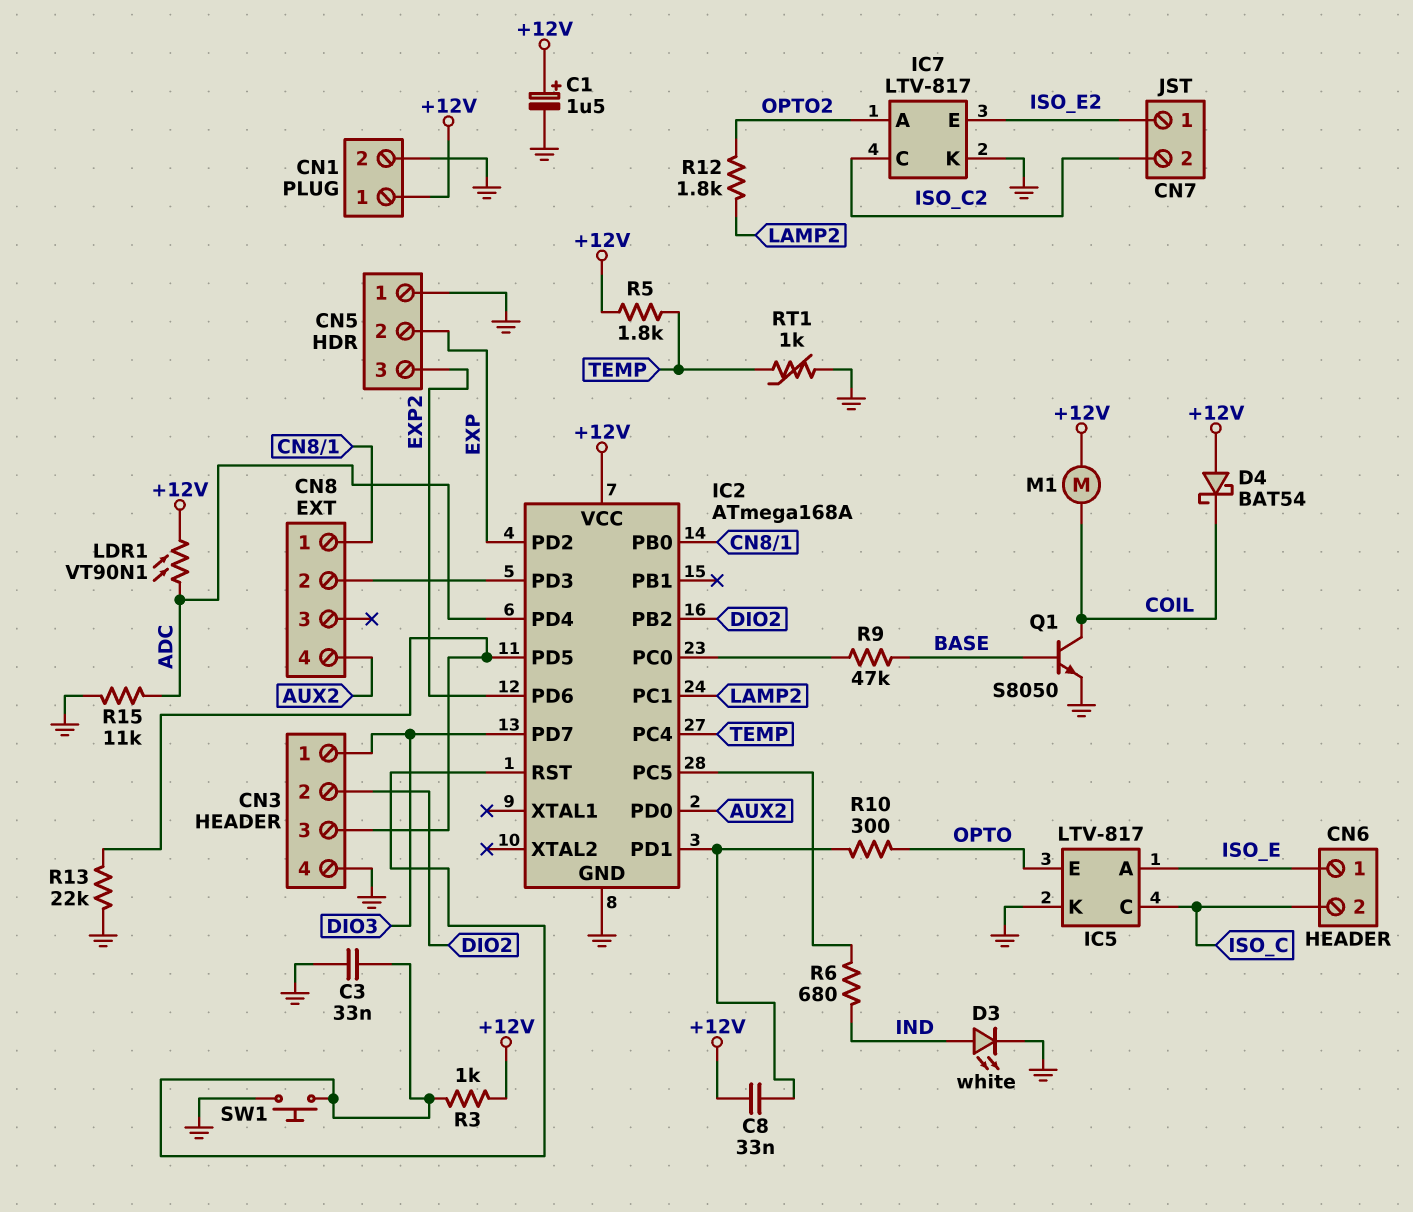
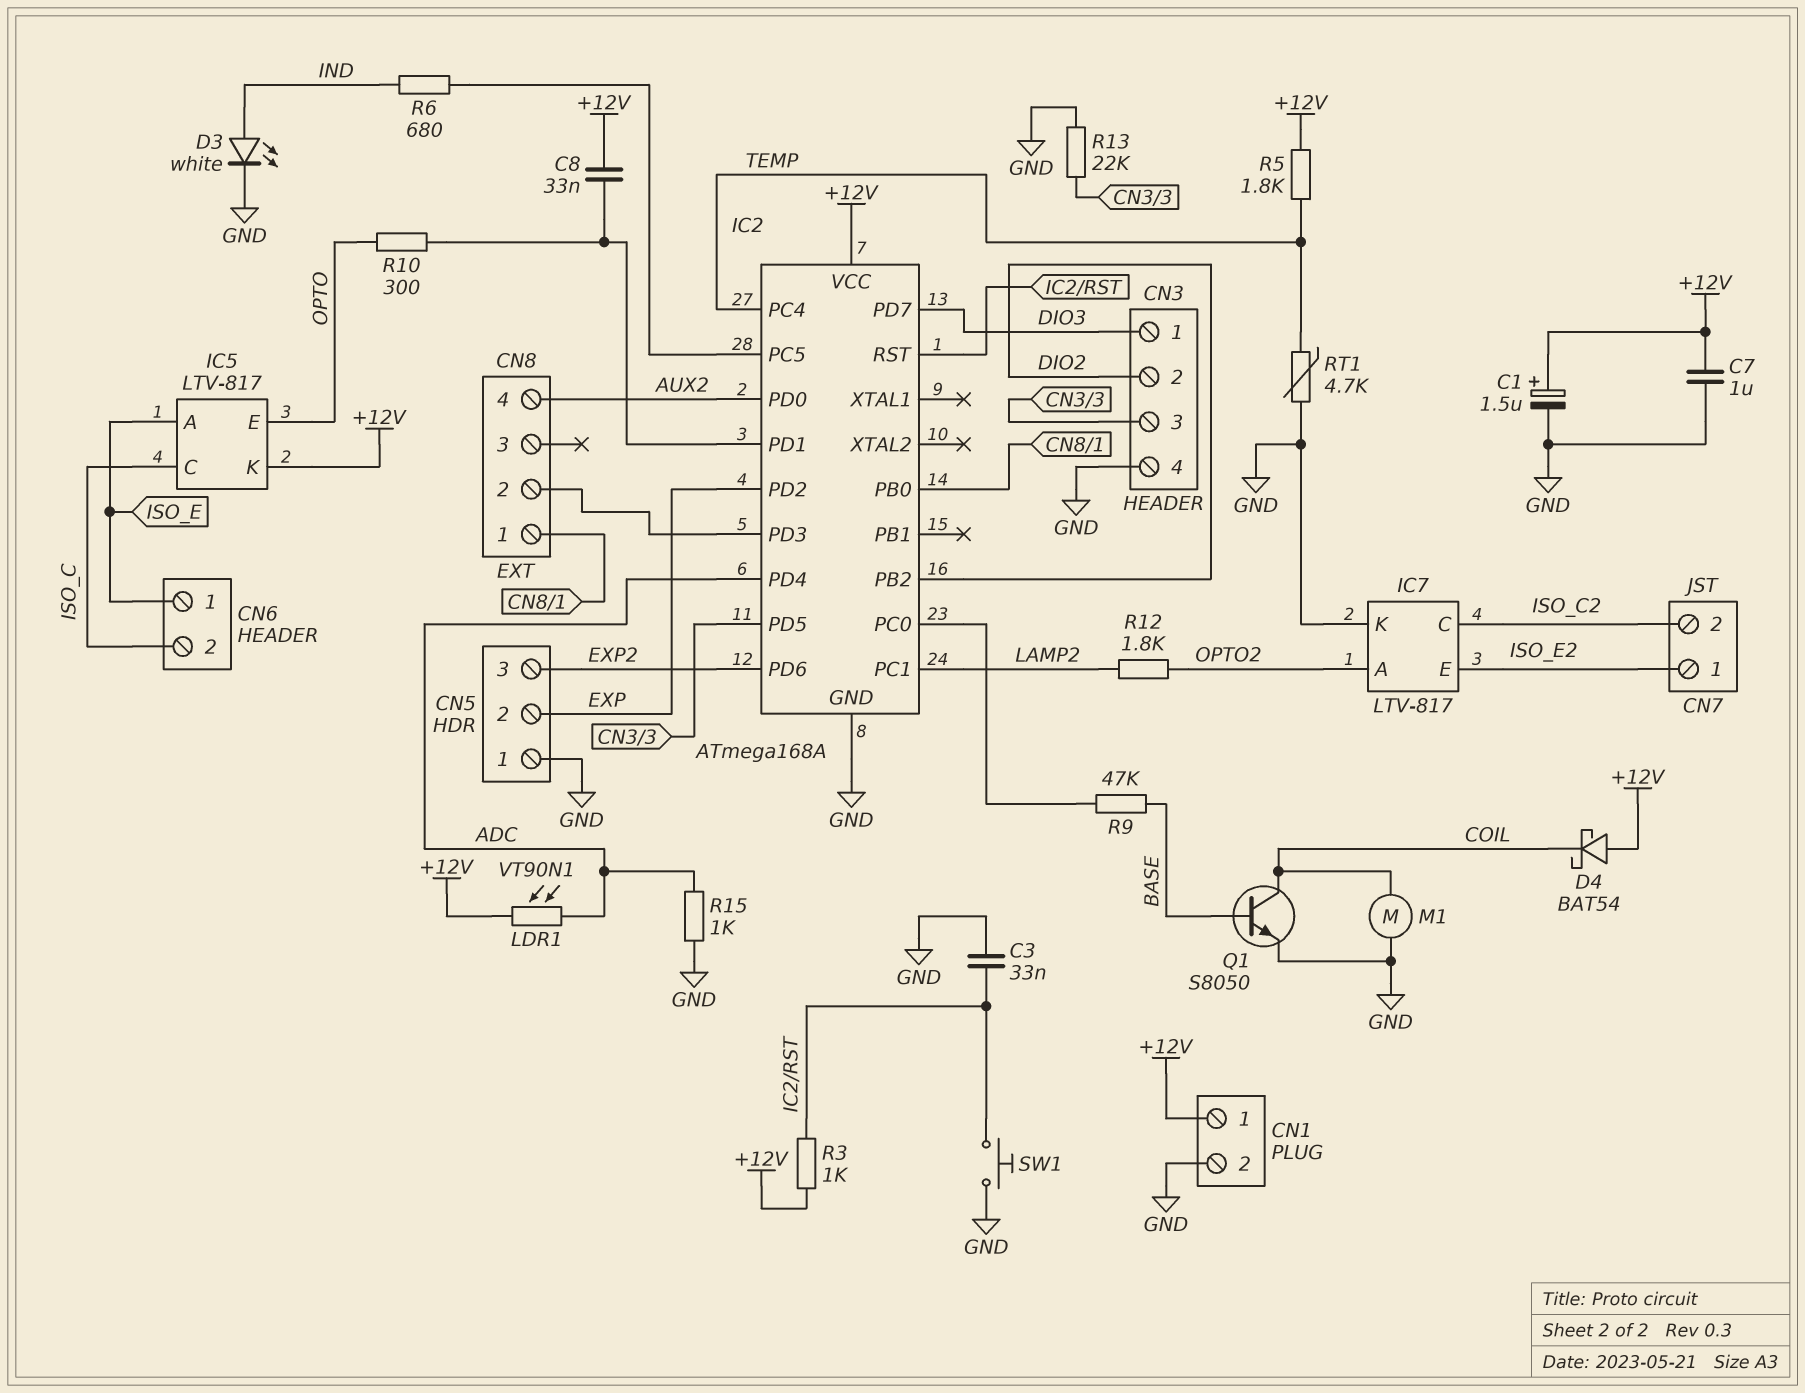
C7: none -> 1uF (+12V, GND)
IC5 pin K: GND -> +12V
M1: motor (+12V, COIL) -> motor (COIL, GND)
R15: 11k (ADC, GND) -> 1k (ADC, GND)
RT1: 1k (GND, TEMP) -> 4.7k (GND, TEMP)

